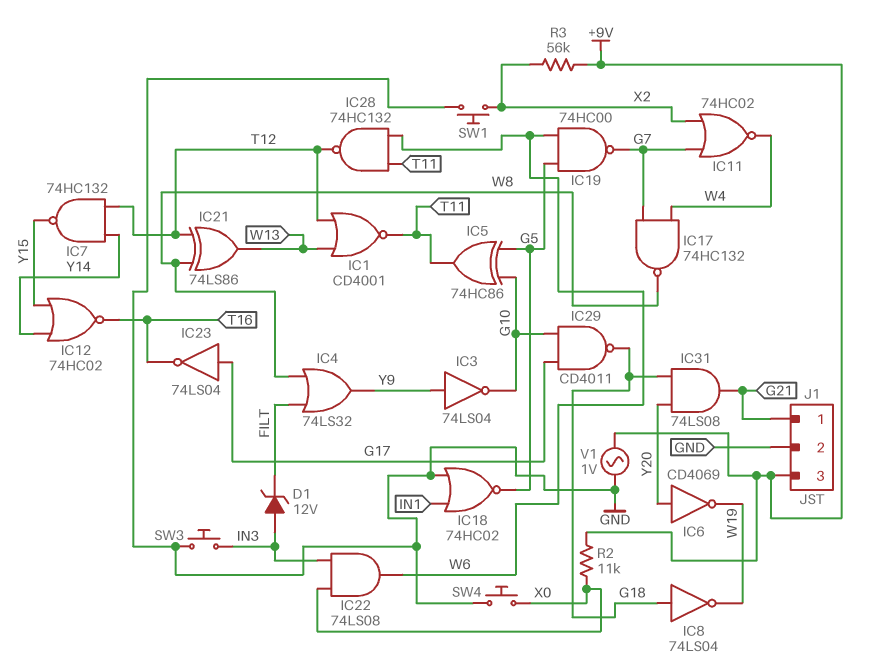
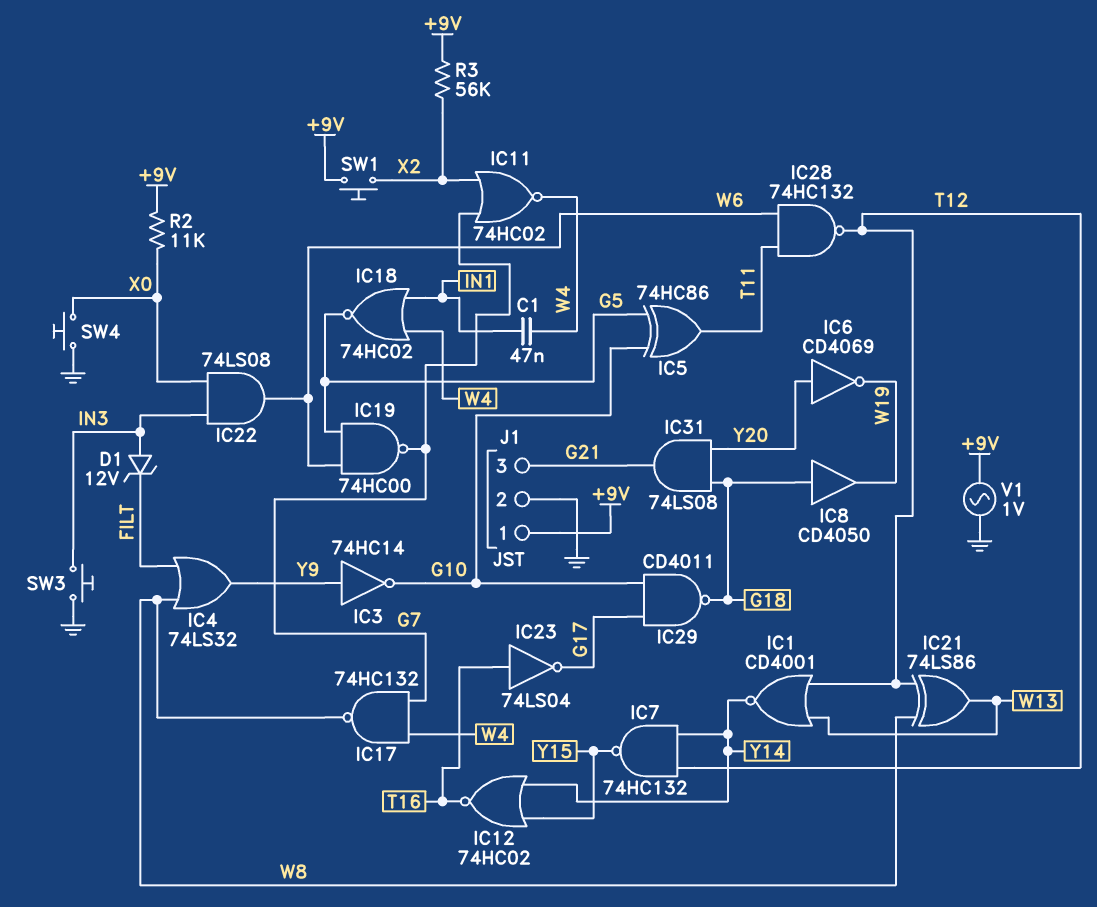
C1: none -> 47nF (IN1, W4)
IC1: NOR CD4001 (in T12, in W13, out T11) -> NOR CD4001 (in T12, in W13, out Y14)
IC3: NOT 74LS04 (in Y9, out G10) -> NOT 74HC14 (in Y9, out G10)
IC8: NOT 74LS04 (in G18, out W19) -> buffer CD4050 (in G18, out W19)
IC18: NOR 74HC02 (in GND, in IN1, out G5) -> NOR 74HC02 (in IN1, in W4, out G5)
IC23: NOT 74LS04 (in G17, out T16) -> NOT 74LS04 (in T16, out G17)
J1 pin 1: G21 -> +9V
J1 pin 3: +9V -> G21
SW1: button (GND, X2) -> button (+9V, X2)

